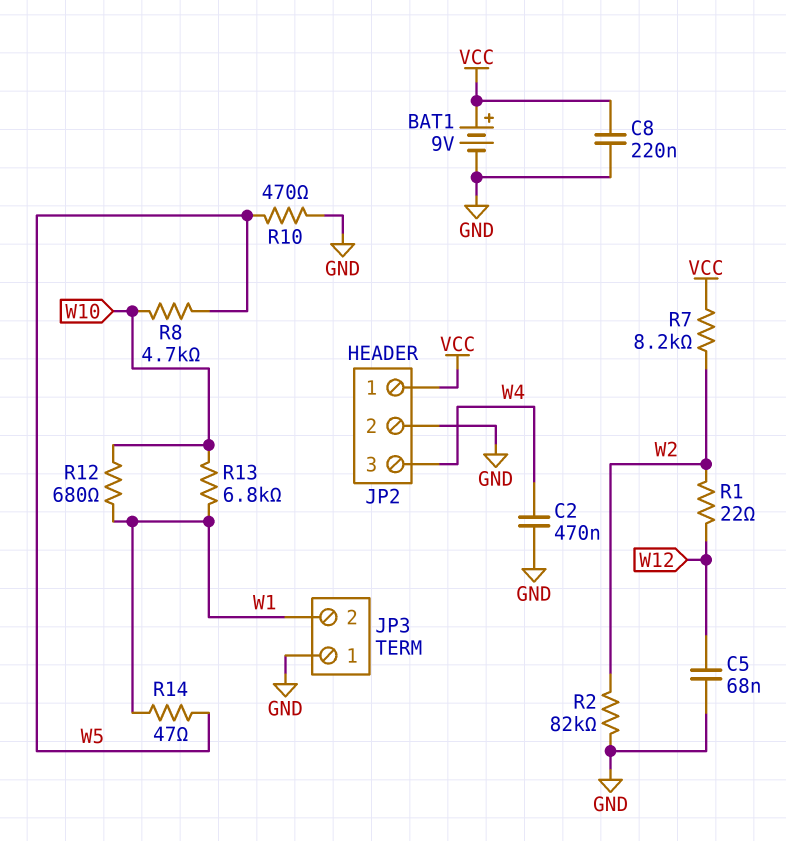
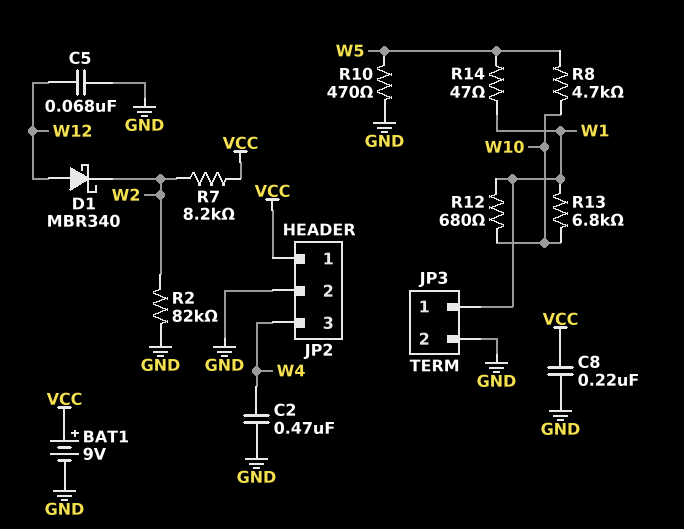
D1: none -> schottky MBR340 (A W12, K W2)
JP3 pin 1: GND -> W1
JP3 pin 2: W1 -> GND
R1: 22 (W2, W12) -> none

